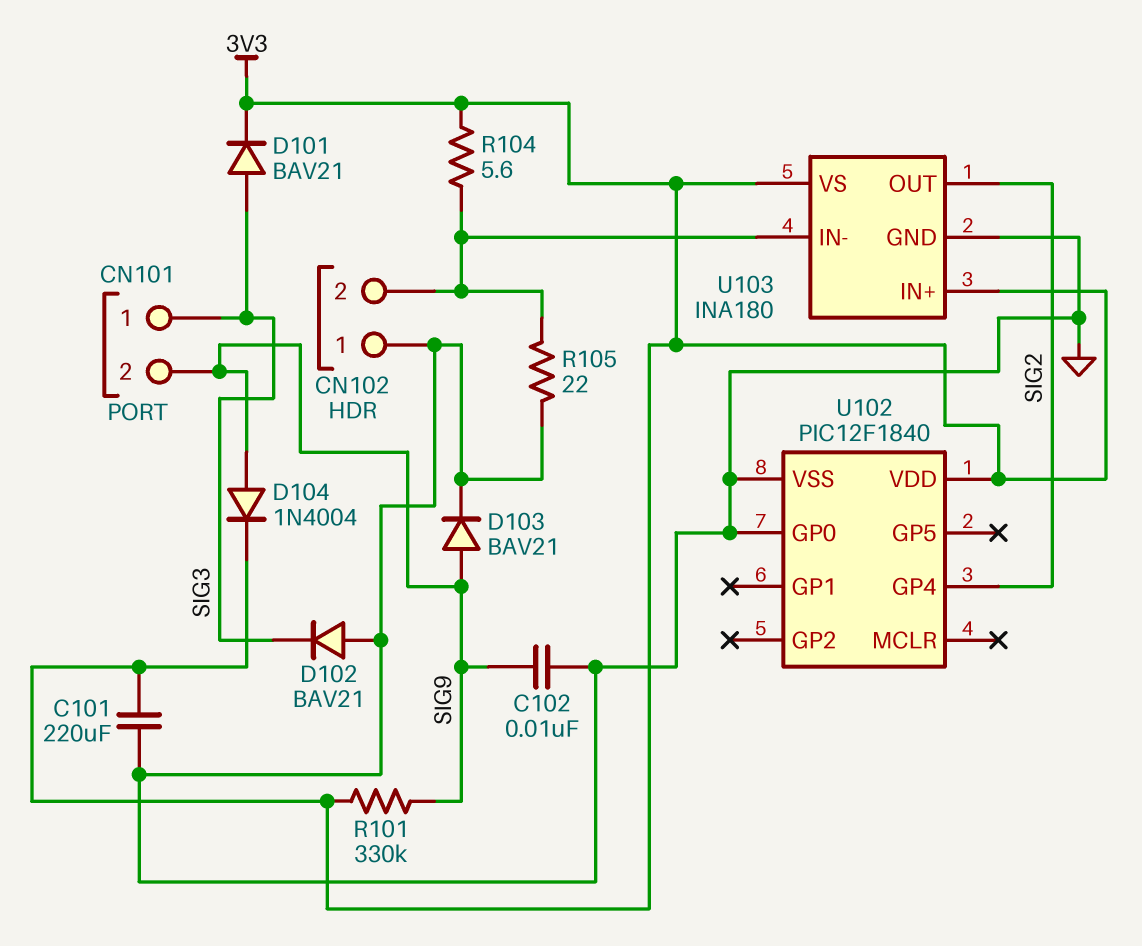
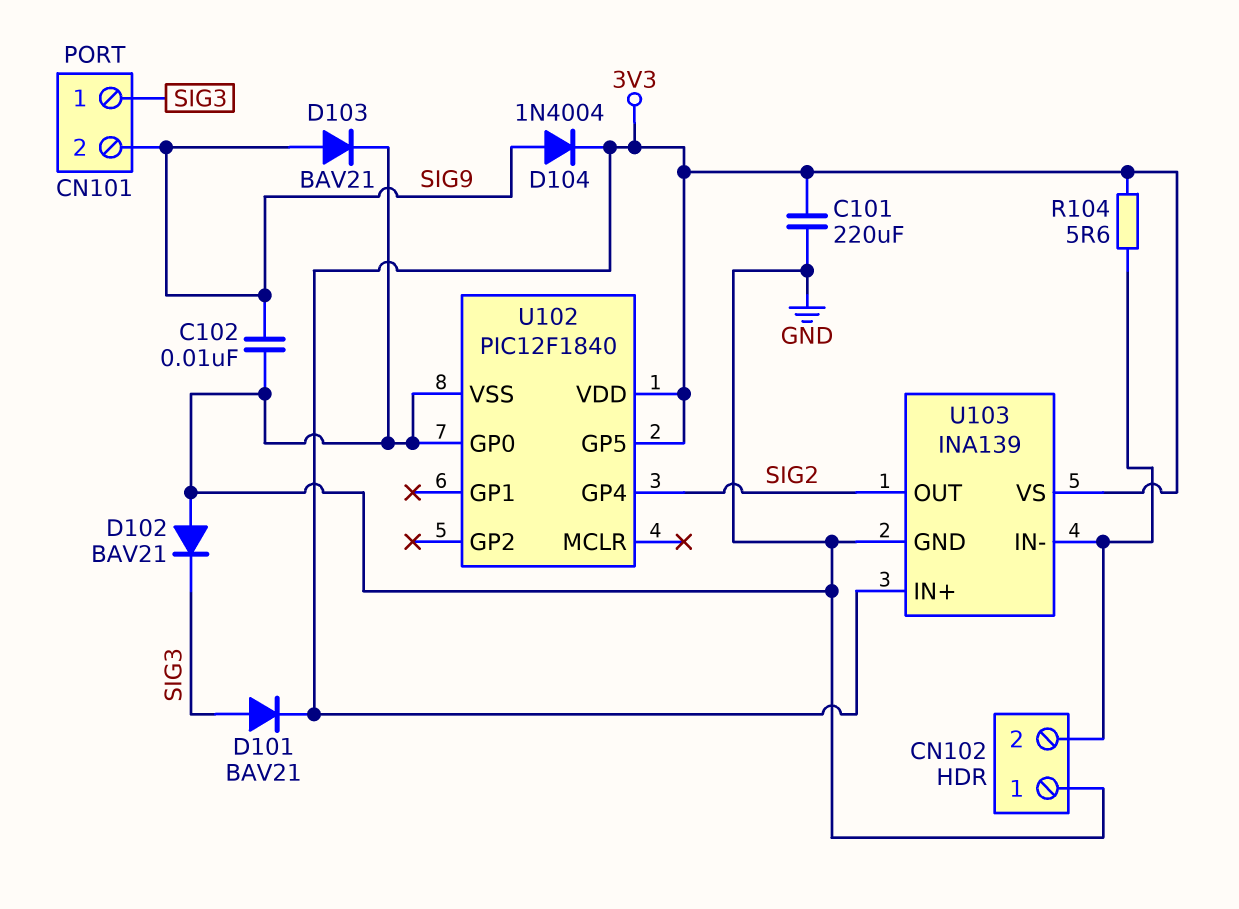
R101: 330k (3V3, SIG9) -> none
R105: 22 (CN102/2, GND) -> none
U102 pin GP5: none -> 3V3
U103: INA180 -> INA139

